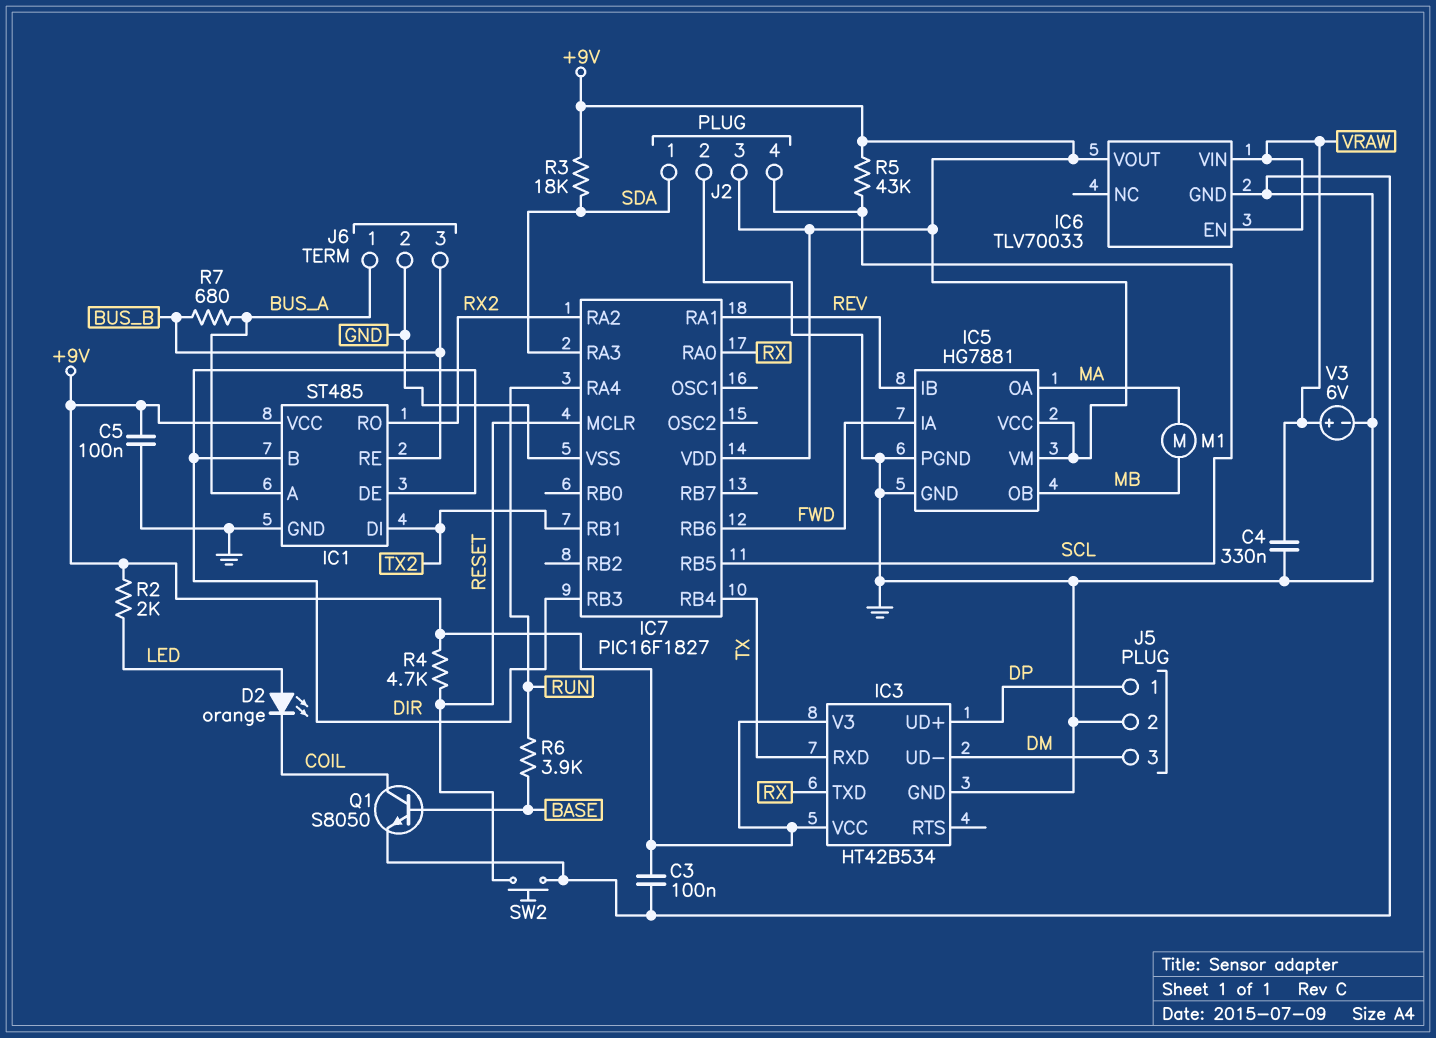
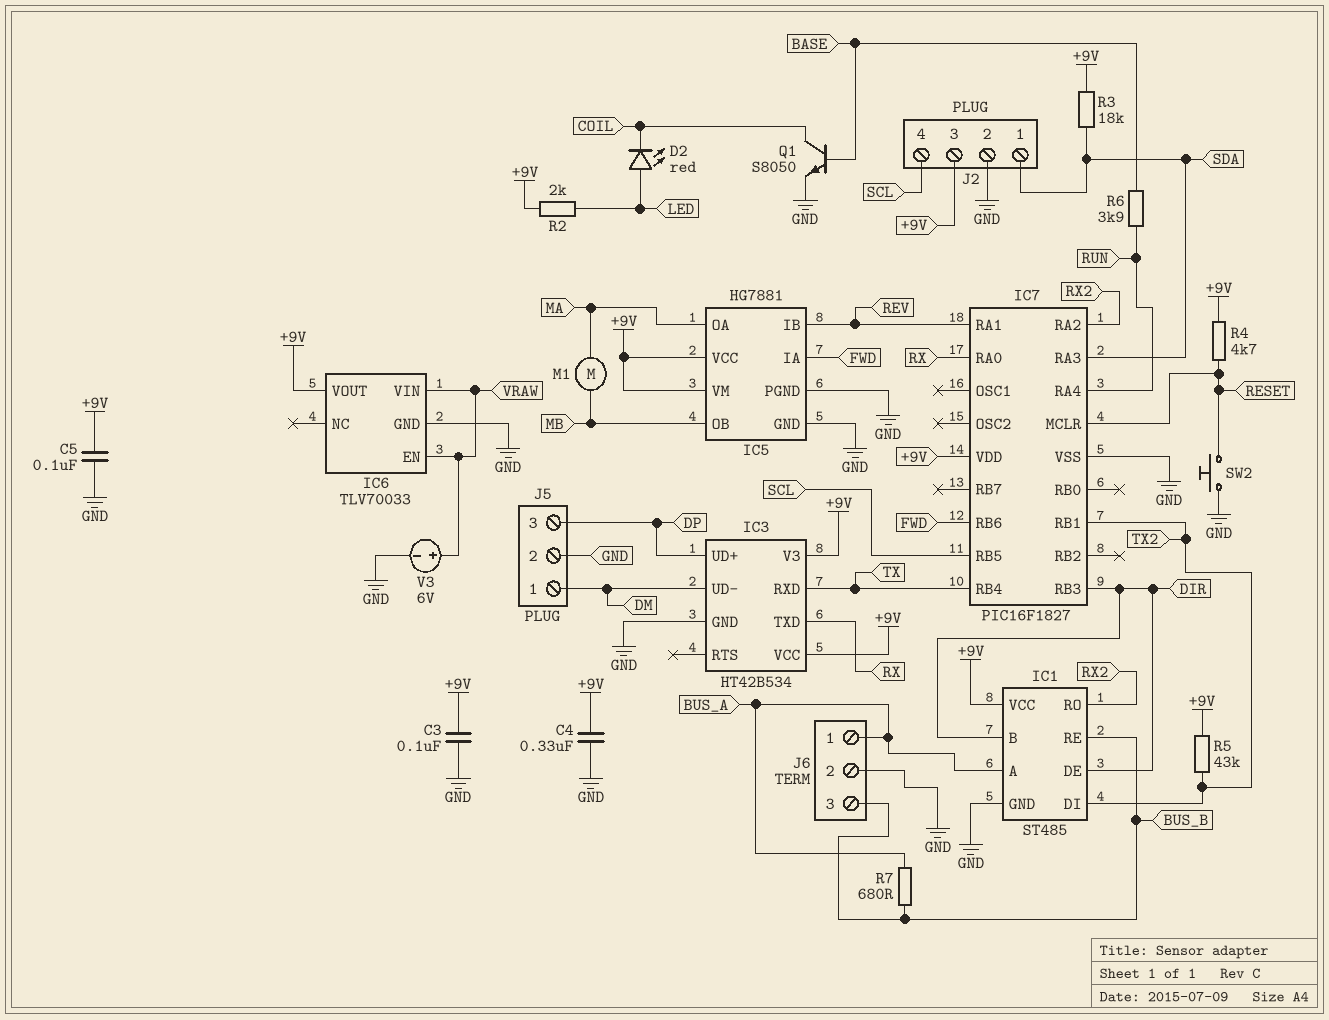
C4: 330nF (GND, VRAW) -> 330nF (+9V, GND)
D2: LED orange (A LED, K COIL) -> LED red (A LED, K COIL)
J5 pin 1: DP -> DM
J5 pin 3: DM -> DP
R5: 43k (+9V, SCL) -> 43k (+9V, TX2)

